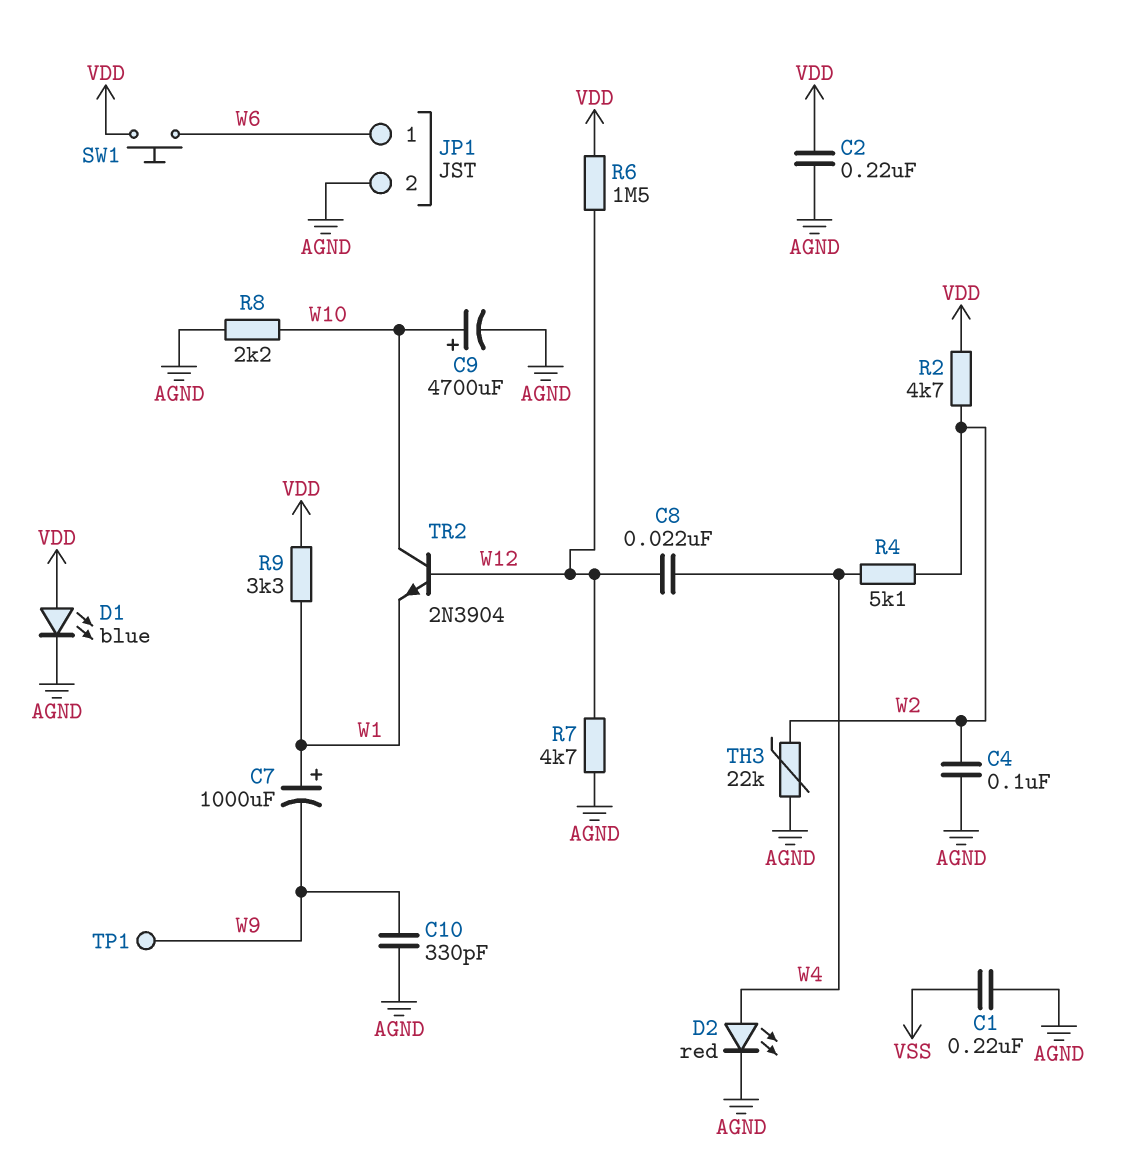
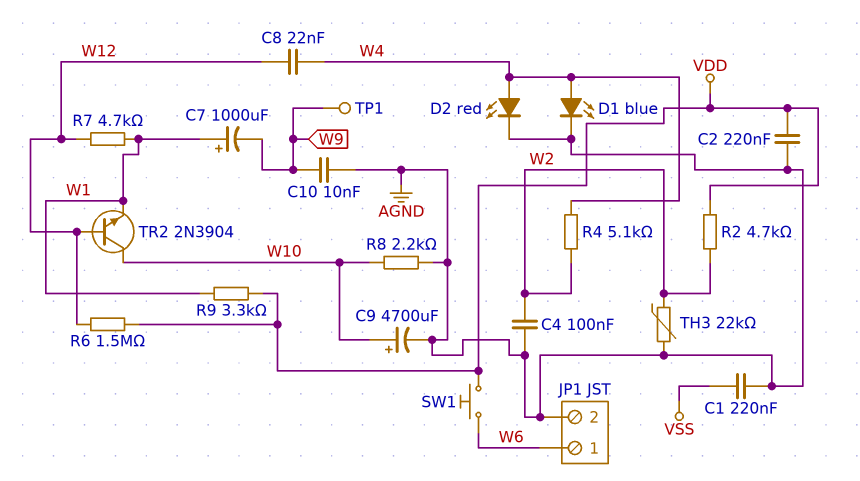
C10: 330pF (AGND, W9) -> 10nF (AGND, W9)
D1: LED blue (A VDD, K AGND) -> LED blue (A W4, K AGND)
R7: 4.7k (AGND, W12) -> 4.7k (W1, W12)

